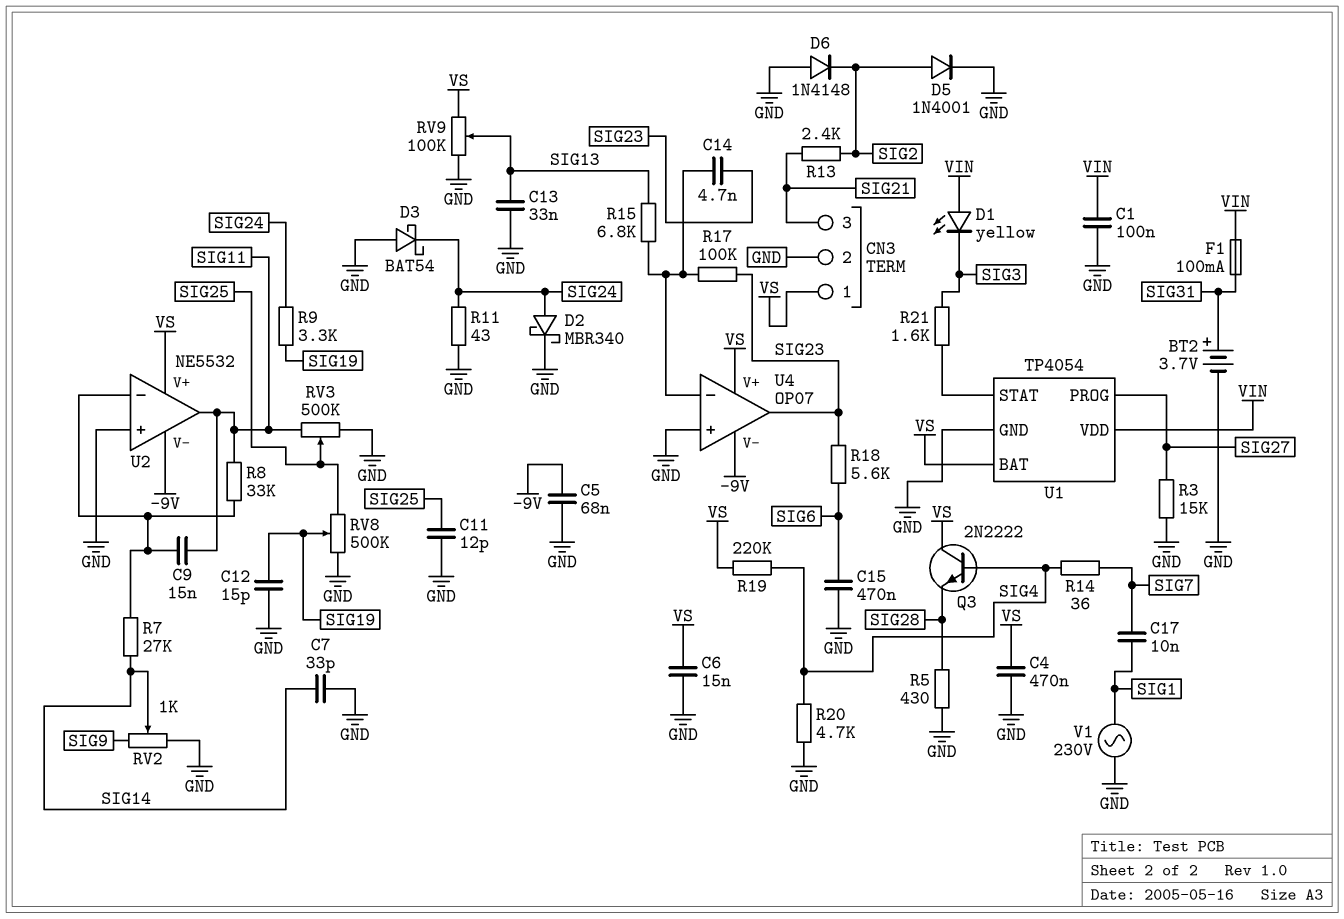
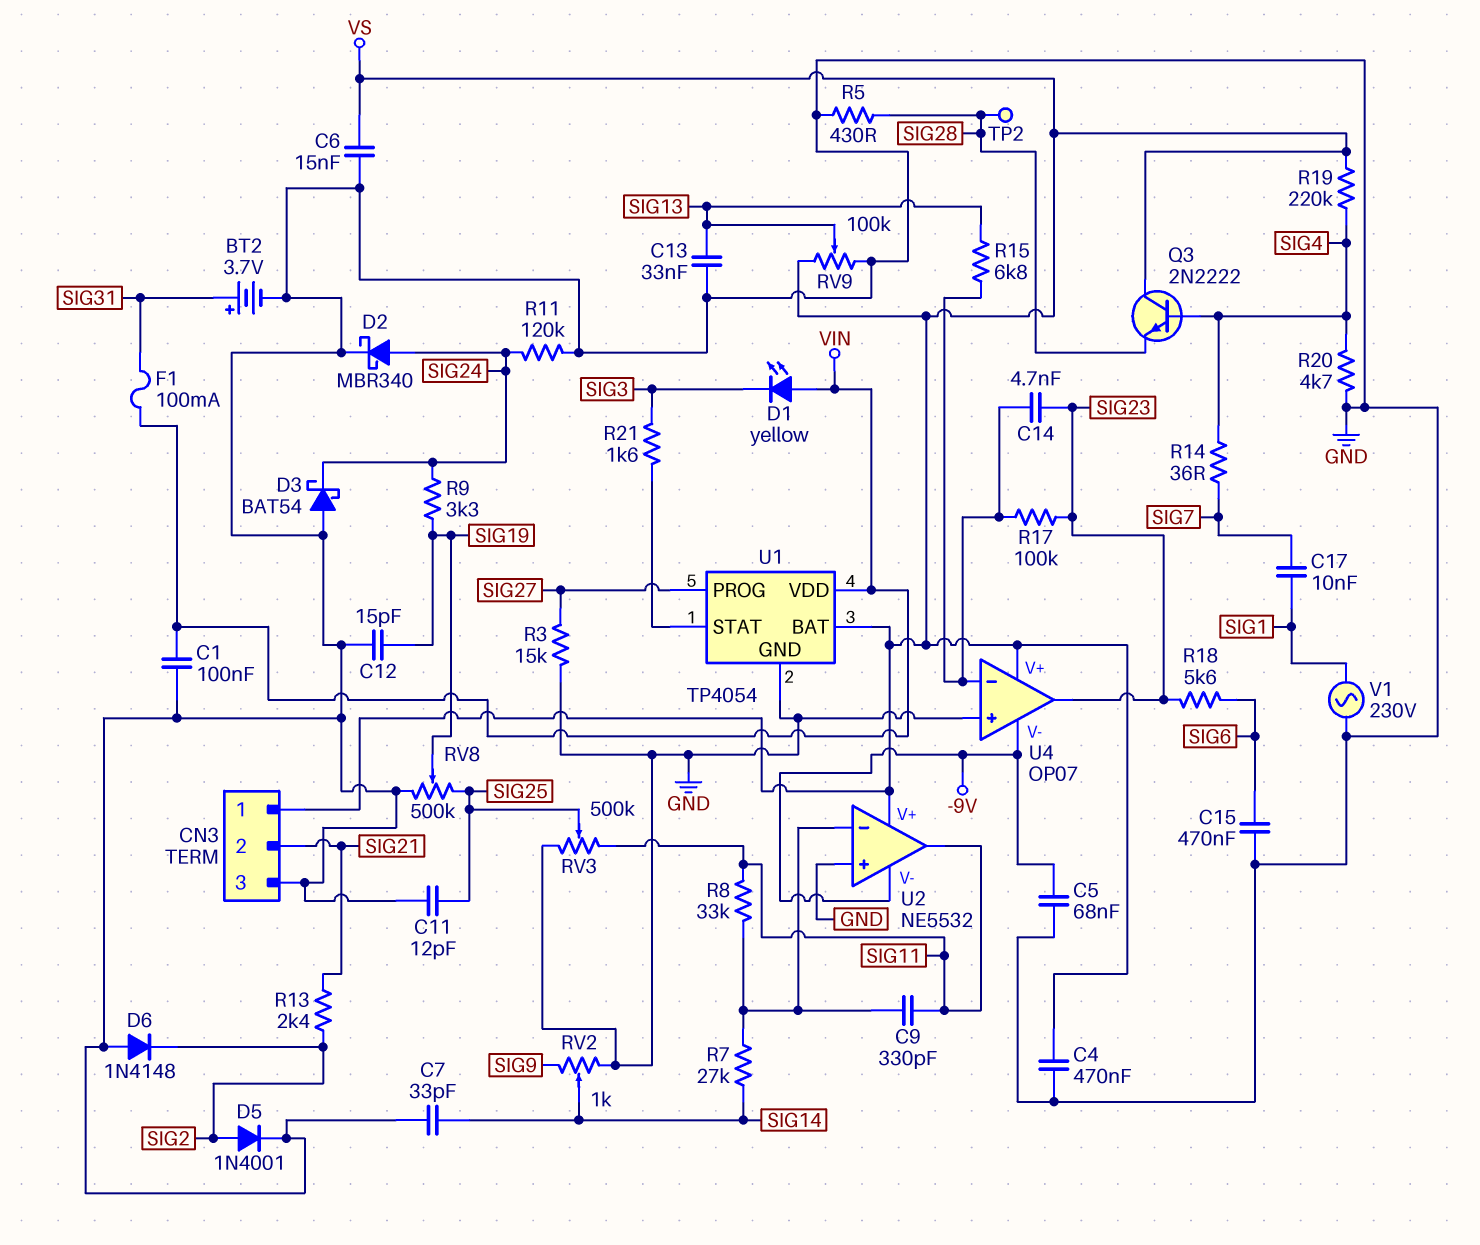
C9: 15nF (SIG11, U2/in-) -> 330pF (SIG11, U2/in-)
CN3 pin 2: GND -> SIG21
CN3 pin 3: SIG21 -> GND
R11: 43 (GND, SIG24) -> 120k (GND, SIG24)
TP2: none -> test point (SIG28)

